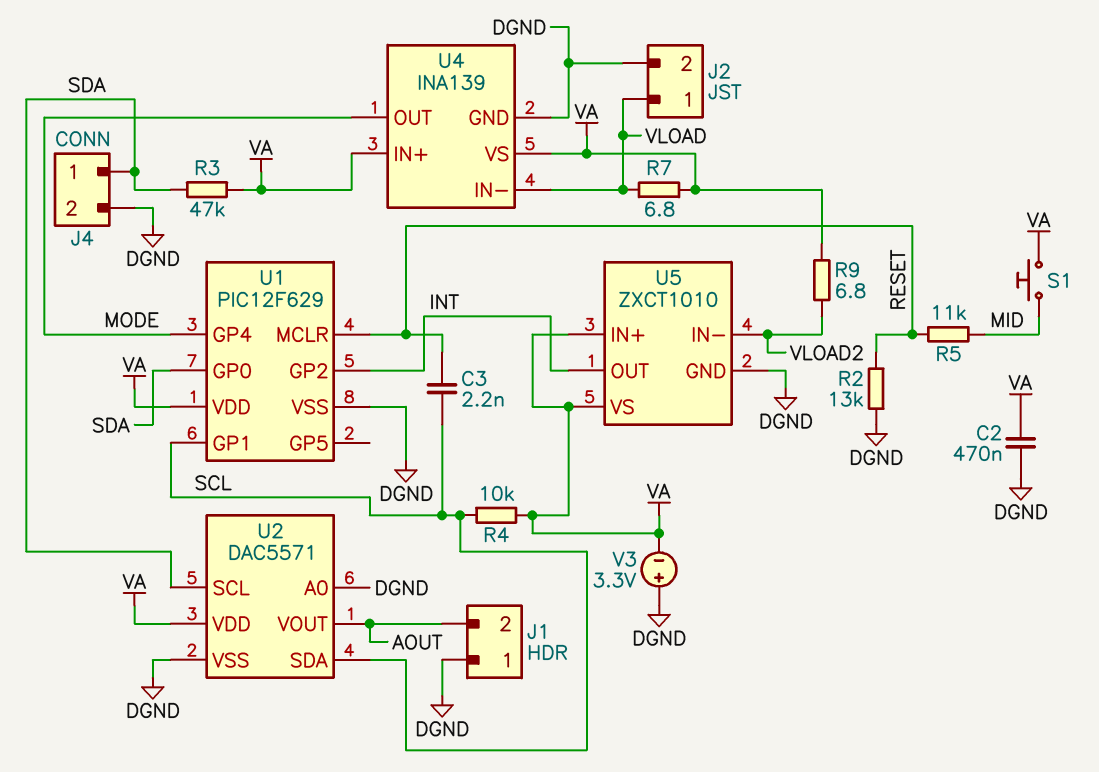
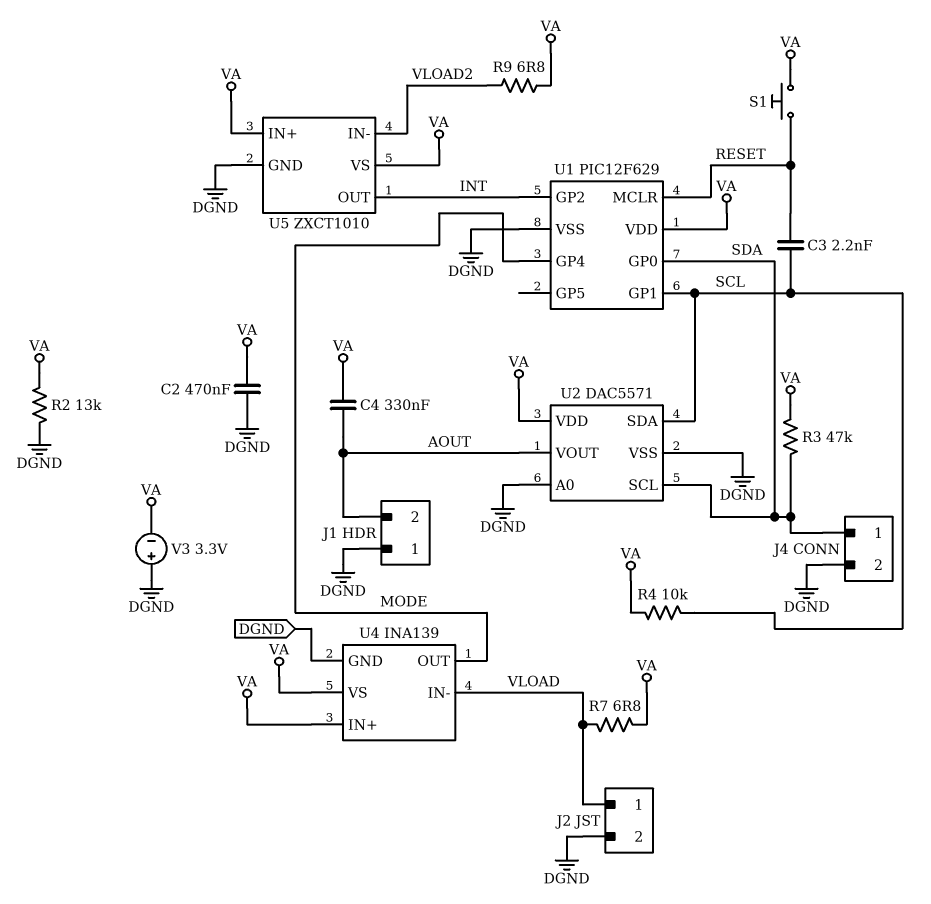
C4: none -> 330nF (AOUT, VA)
R2: 13k (DGND, RESET) -> 13k (DGND, VA)
R5: 11k (MID, RESET) -> none
S1: button (MID, VA) -> button (RESET, VA)

